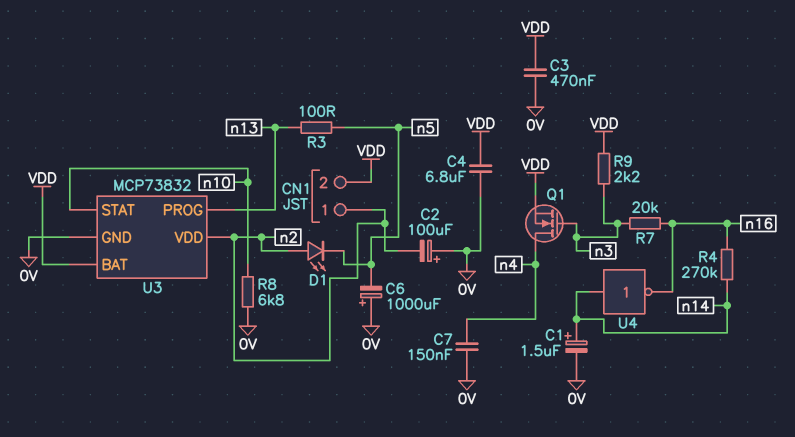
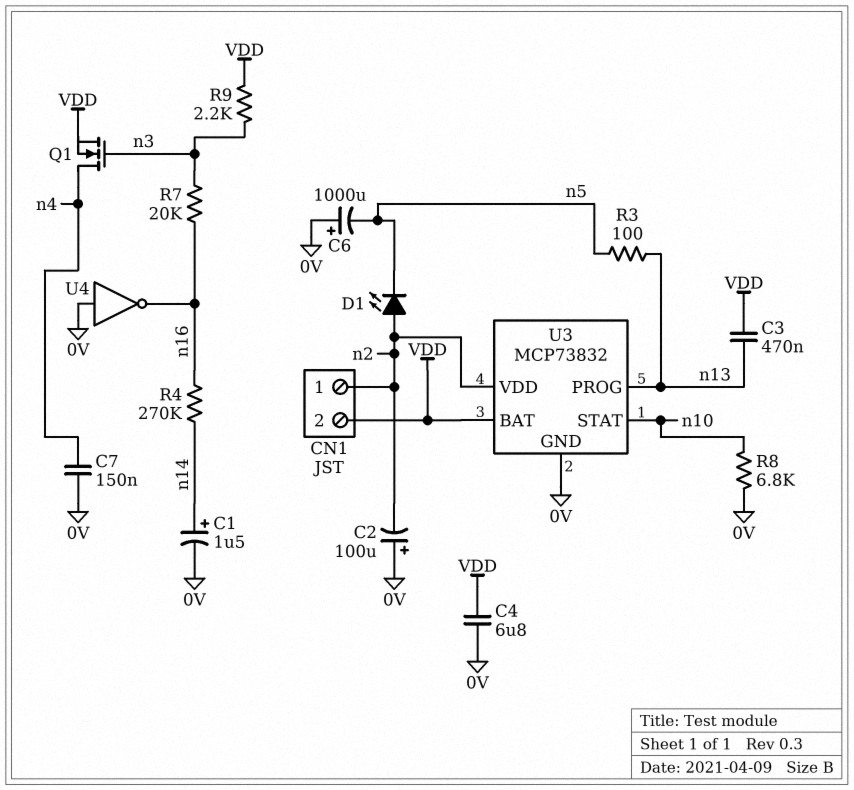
C3: 470nF (0V, VDD) -> 470nF (VDD, n13)
U4: NOT (in n14, out n16) -> NOT (in 0V, out n16)

